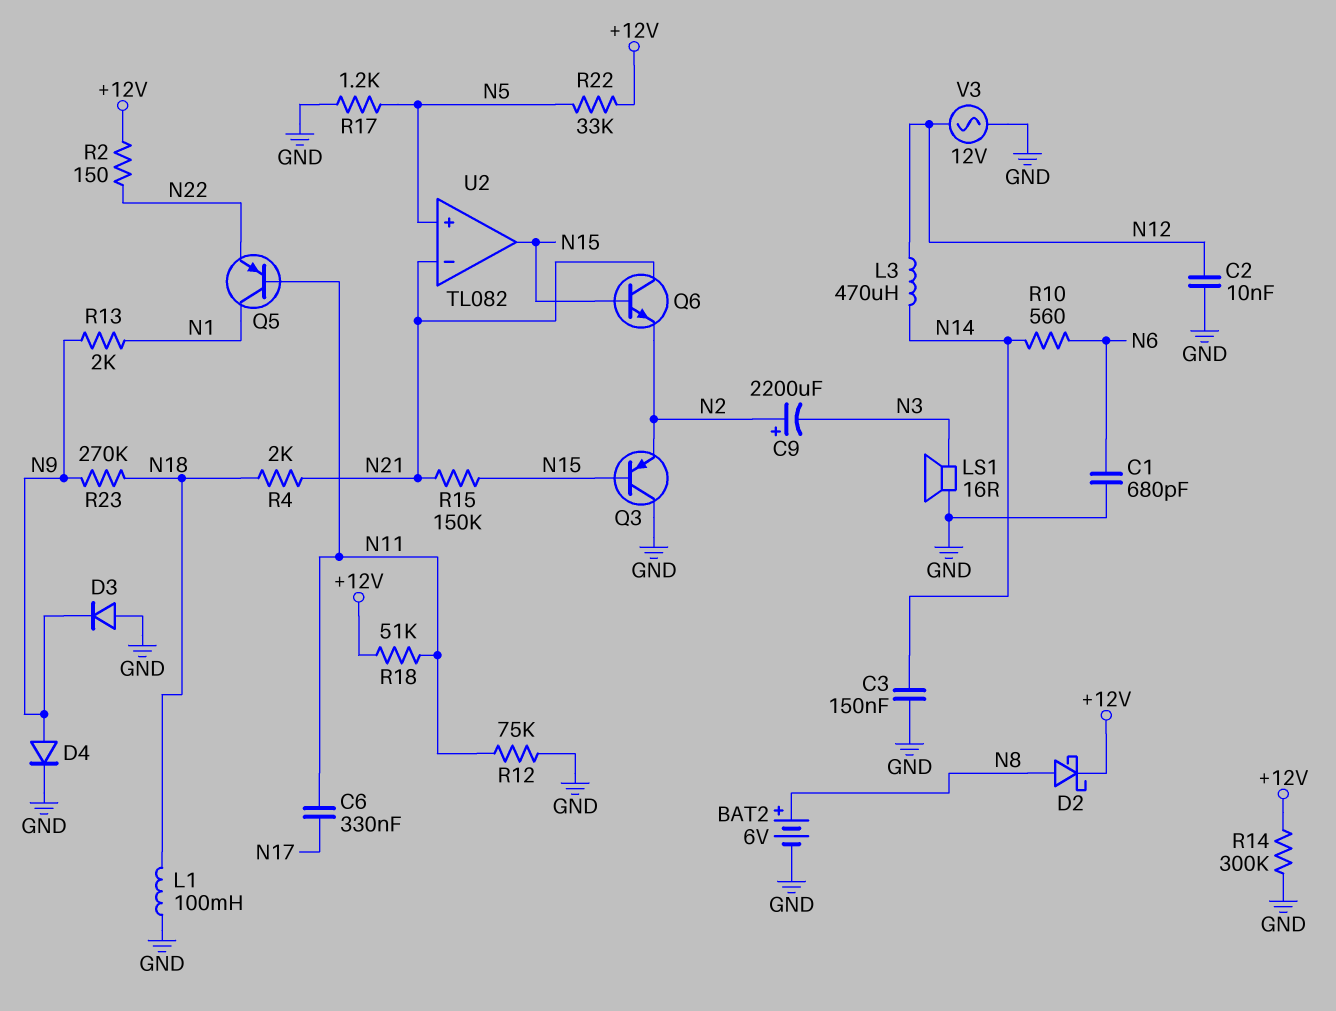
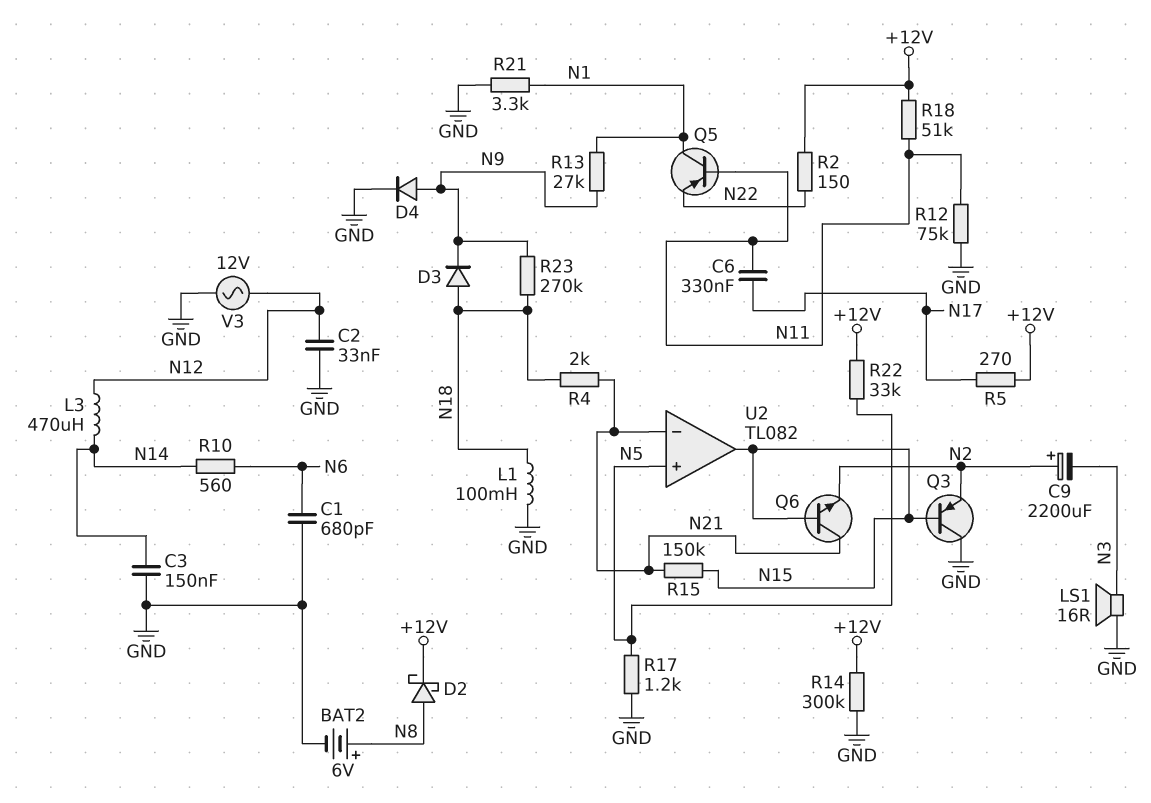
C2: 10nF (GND, N12) -> 33nF (GND, N12)
D3: diode (A GND, K N9) -> diode (A N18, K N9)
R5: none -> 270 (+12V, N17)
R13: 2k (N1, N9) -> 27k (N1, N9)
R21: none -> 3.3k (GND, N1)

